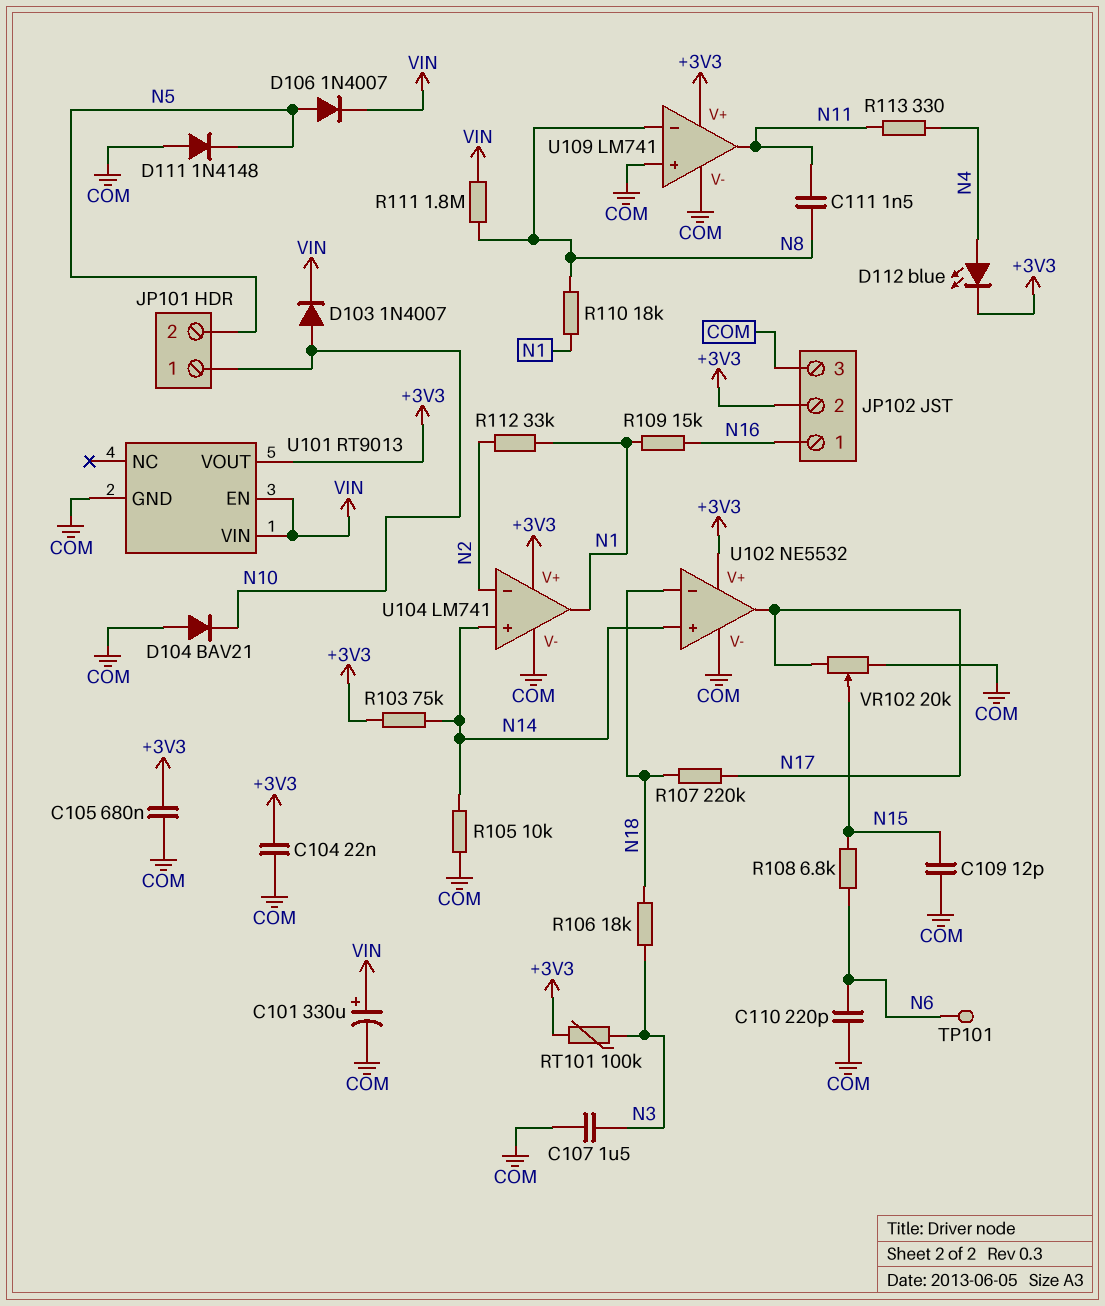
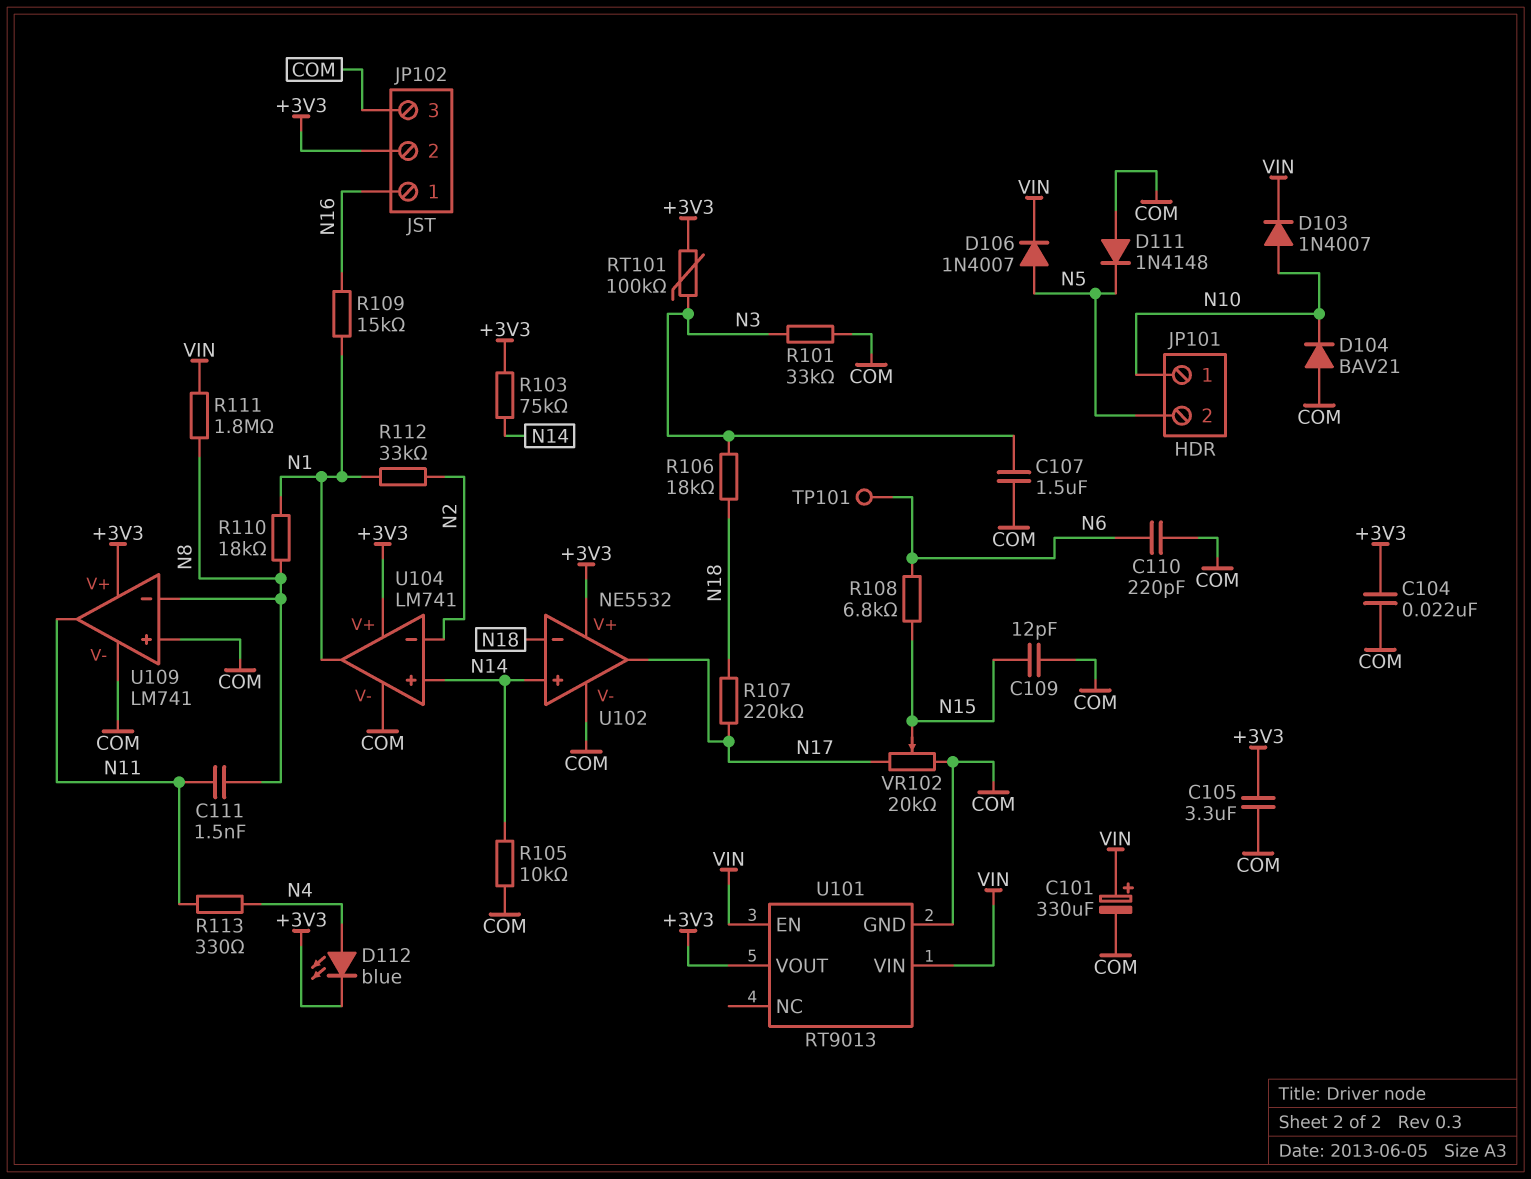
C105: 680nF (+3V3, COM) -> 3.3uF (+3V3, COM)
R101: none -> 33k (COM, N3)

